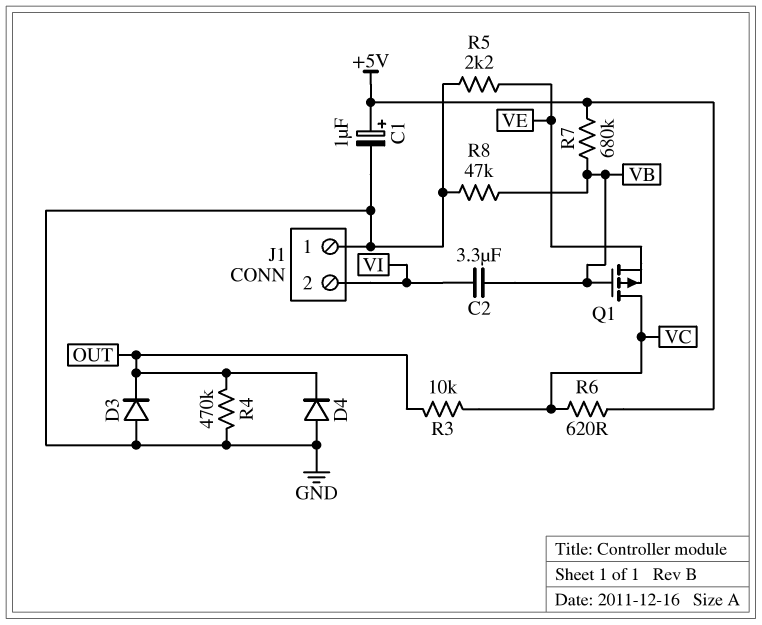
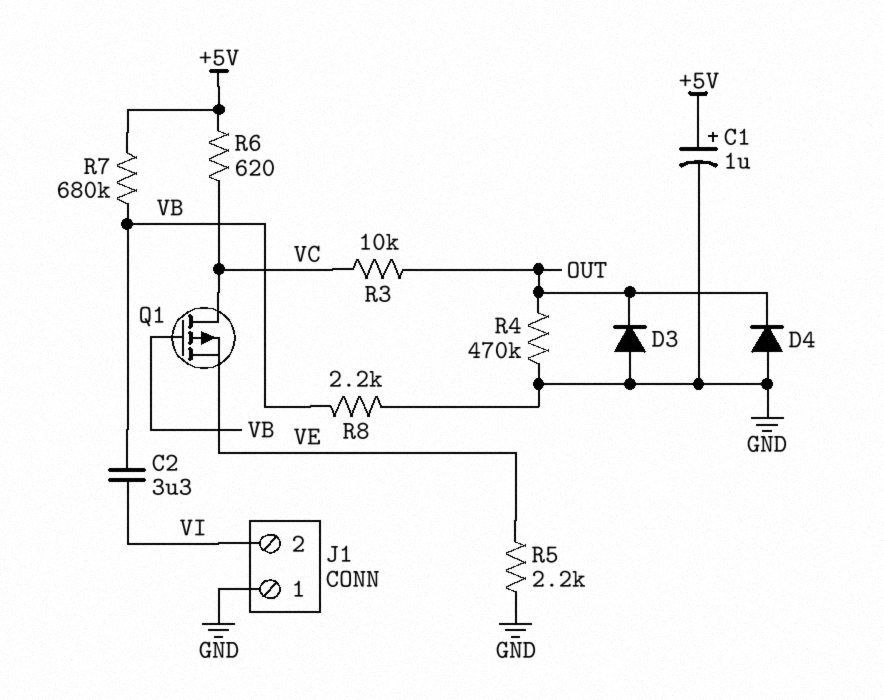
R8: 47k (GND, VB) -> 2.2k (GND, VB)

